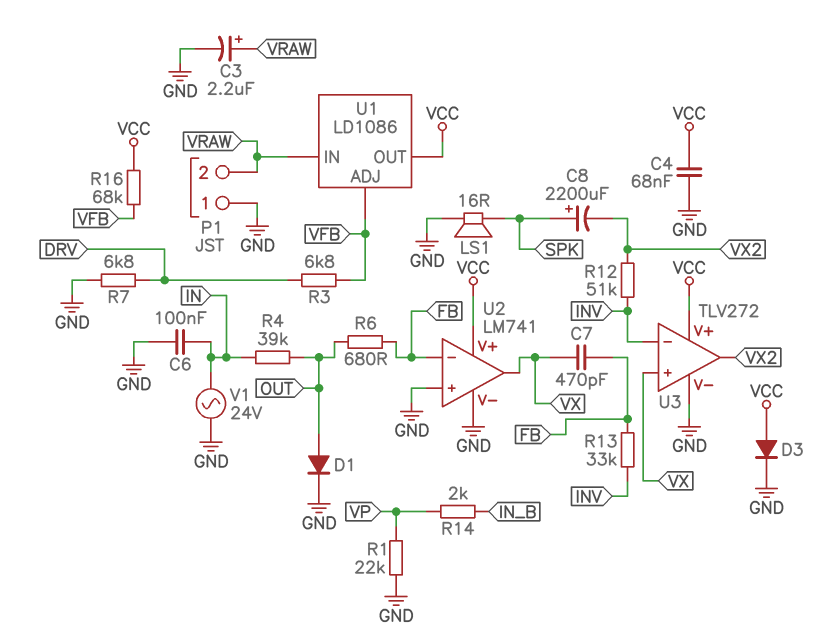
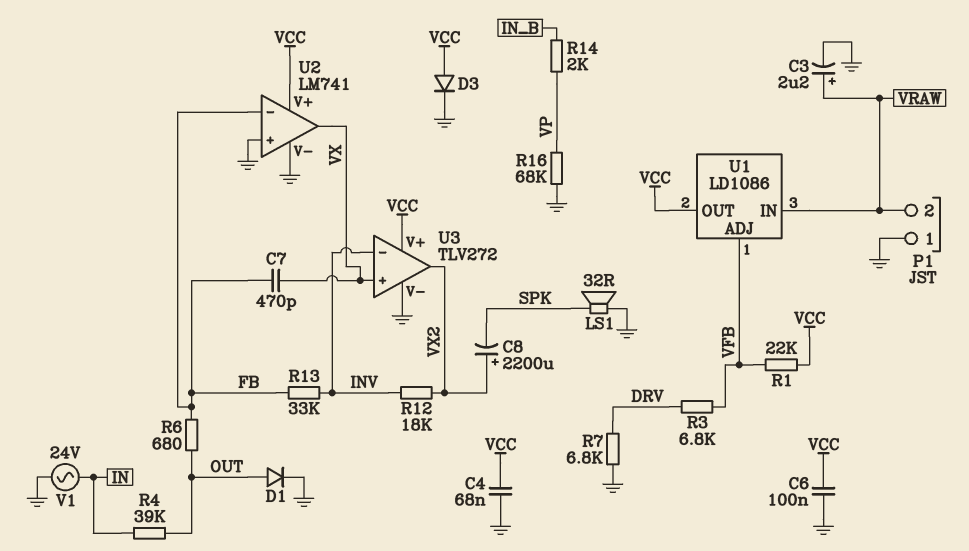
C6: 100nF (GND, IN) -> 100nF (GND, VCC)
C8: 2200uF (plus SPK, minus VX2) -> 2200uF (plus VX2, minus SPK)
LS1: speaker 16R (GND, SPK) -> speaker 32R (GND, SPK)
R1: 22k (GND, VP) -> 22k (VCC, VFB)
R12: 51k (INV, VX2) -> 18k (INV, VX2)
R16: 68k (VCC, VFB) -> 68k (GND, VP)

